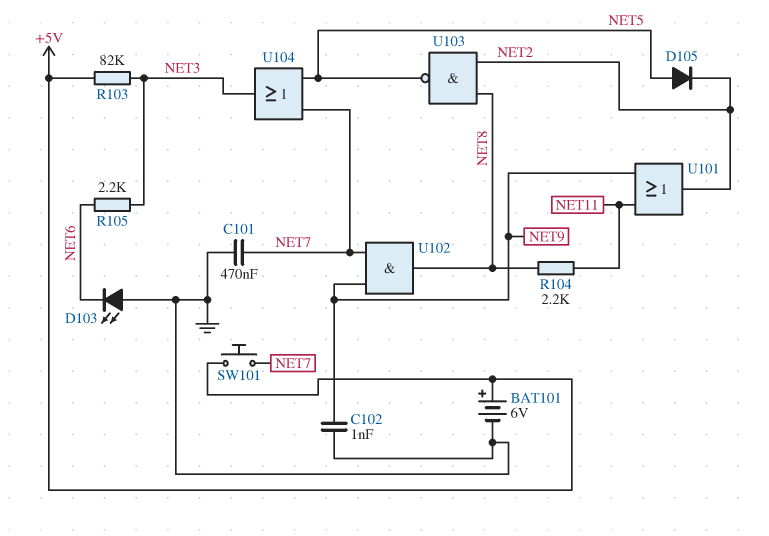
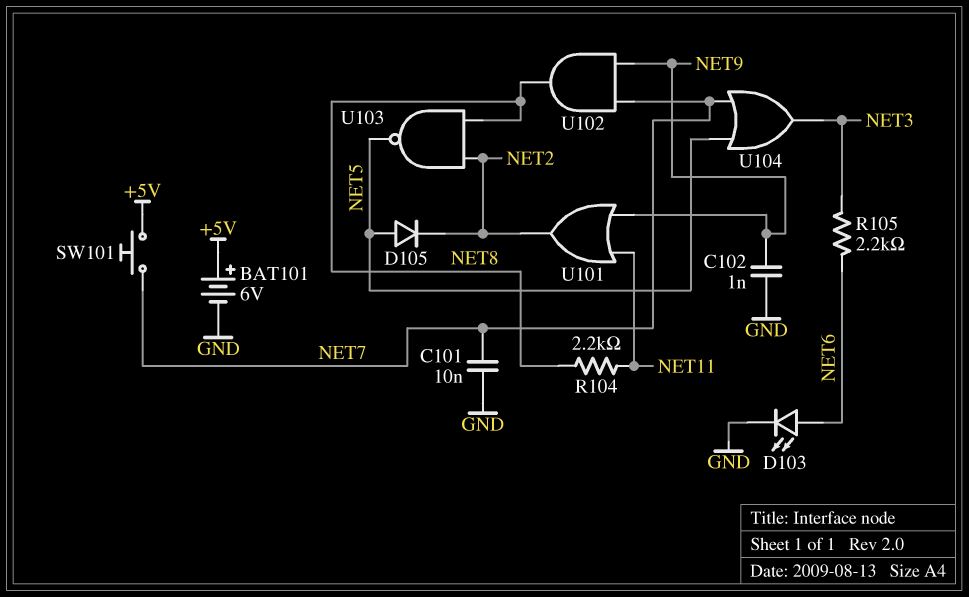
C101: 470nF (GND, NET7) -> 10nF (GND, NET7)
D103: LED (A GND, K NET6) -> LED (A NET6, K GND)
R103: 82k (+5V, NET3) -> none

